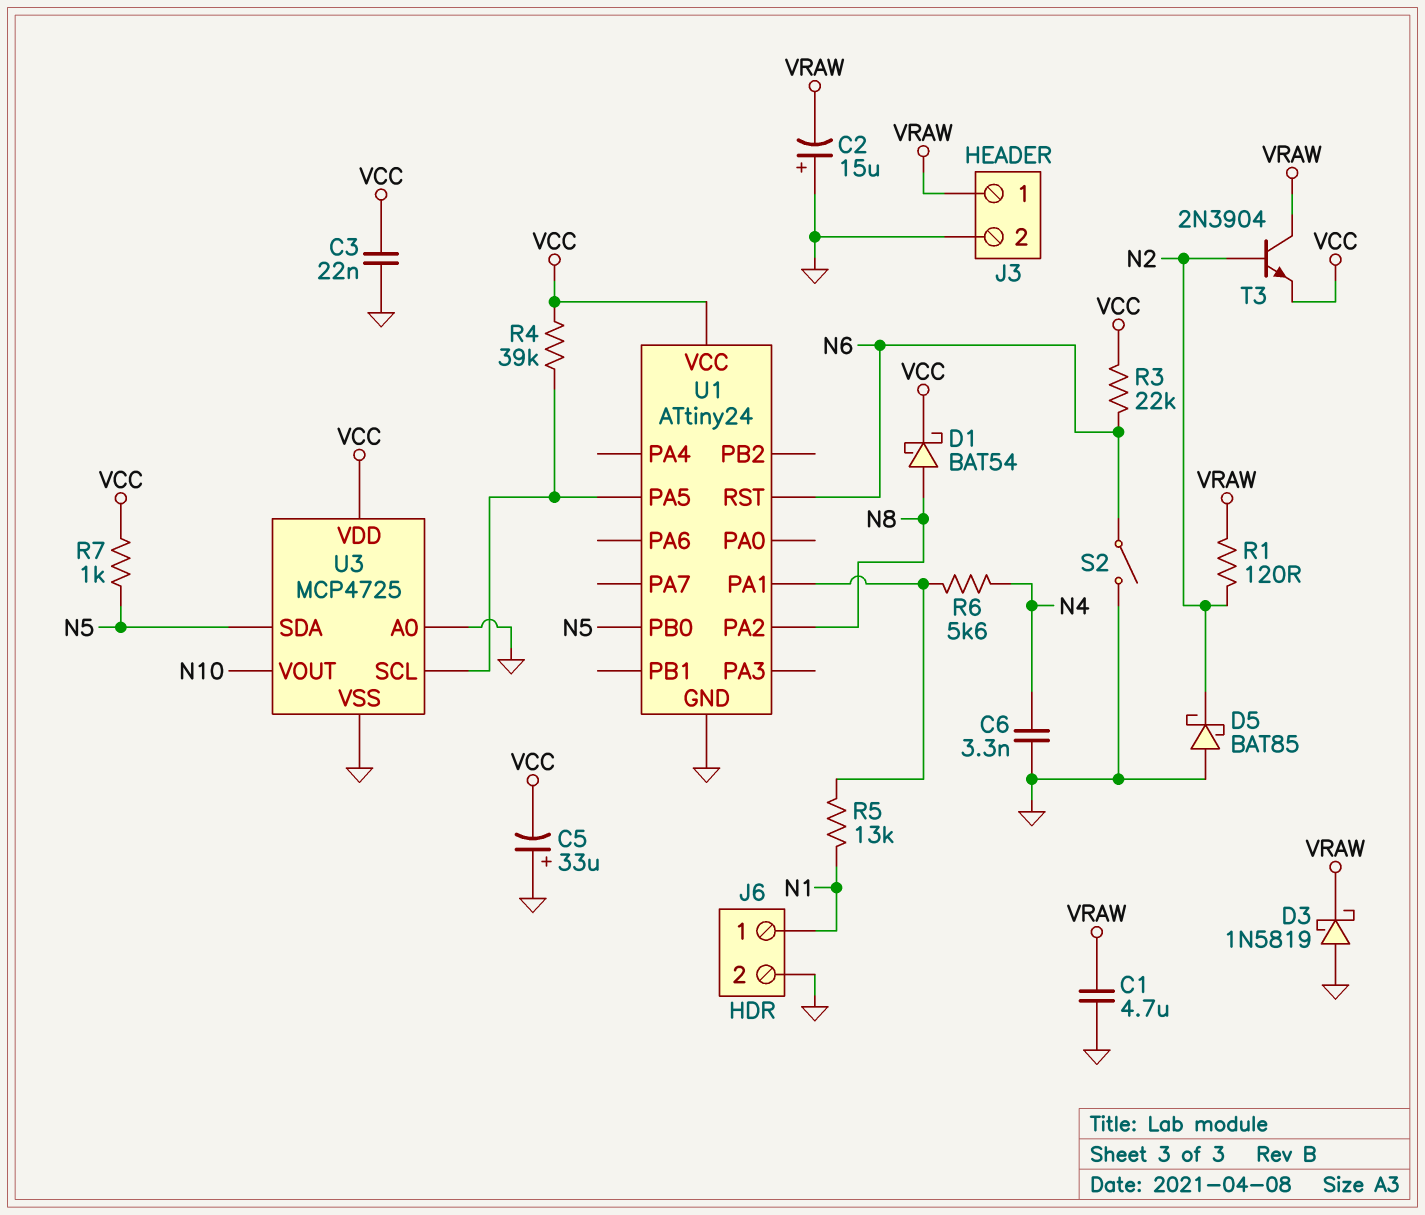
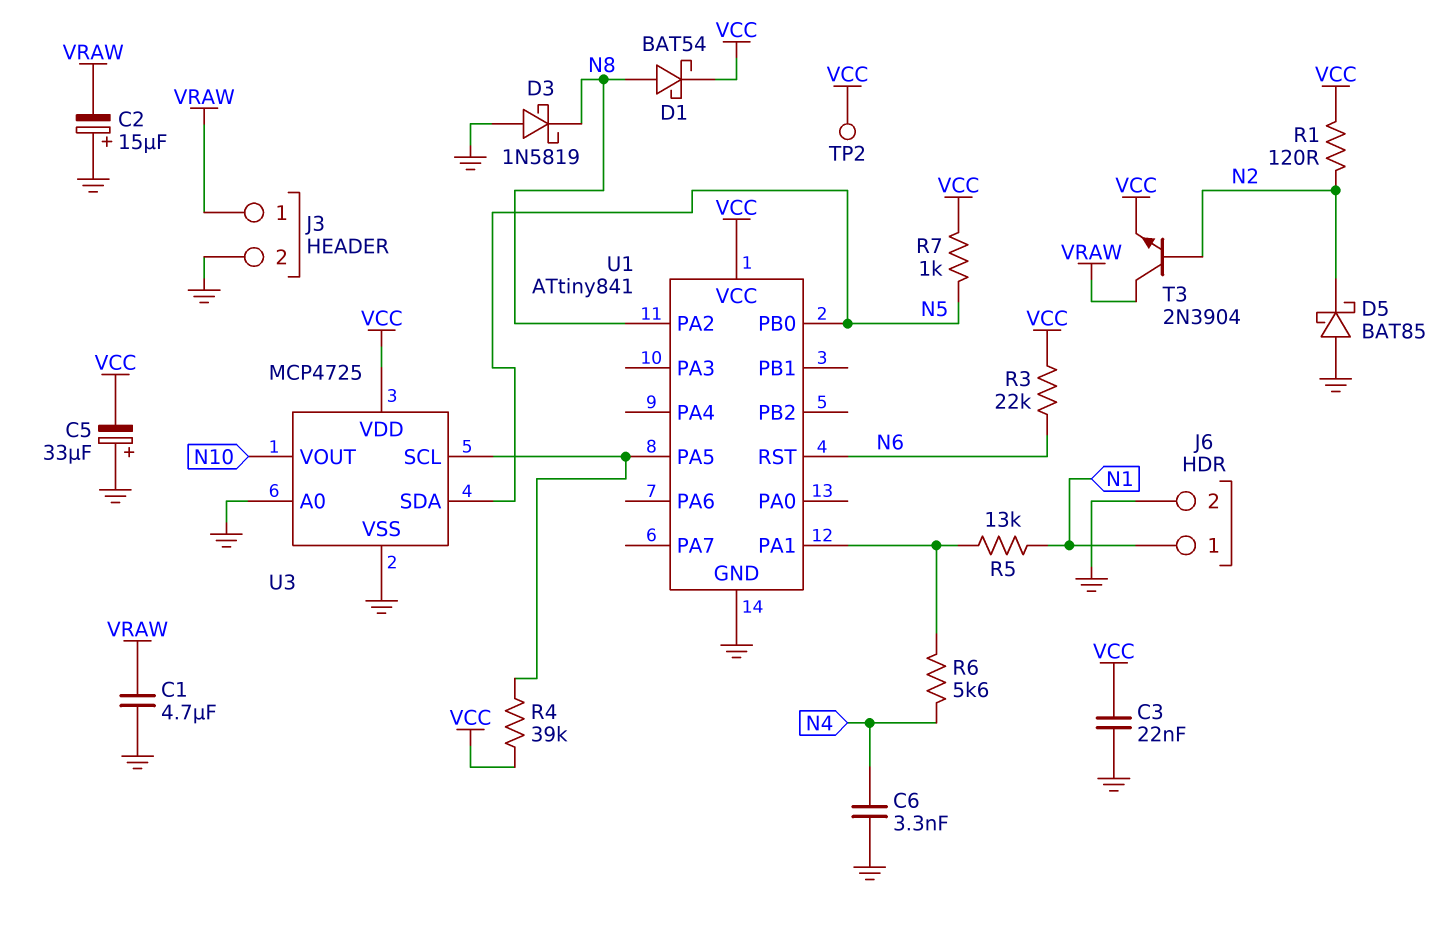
D3: schottky 1N5819 (A GND, K VRAW) -> schottky 1N5819 (A GND, K N8)
R1: 120 (N2, VRAW) -> 120 (N2, VCC)
S2: switch (GND, N6) -> none
TP2: none -> test point (VCC)
U1: ATtiny24 -> ATtiny841

